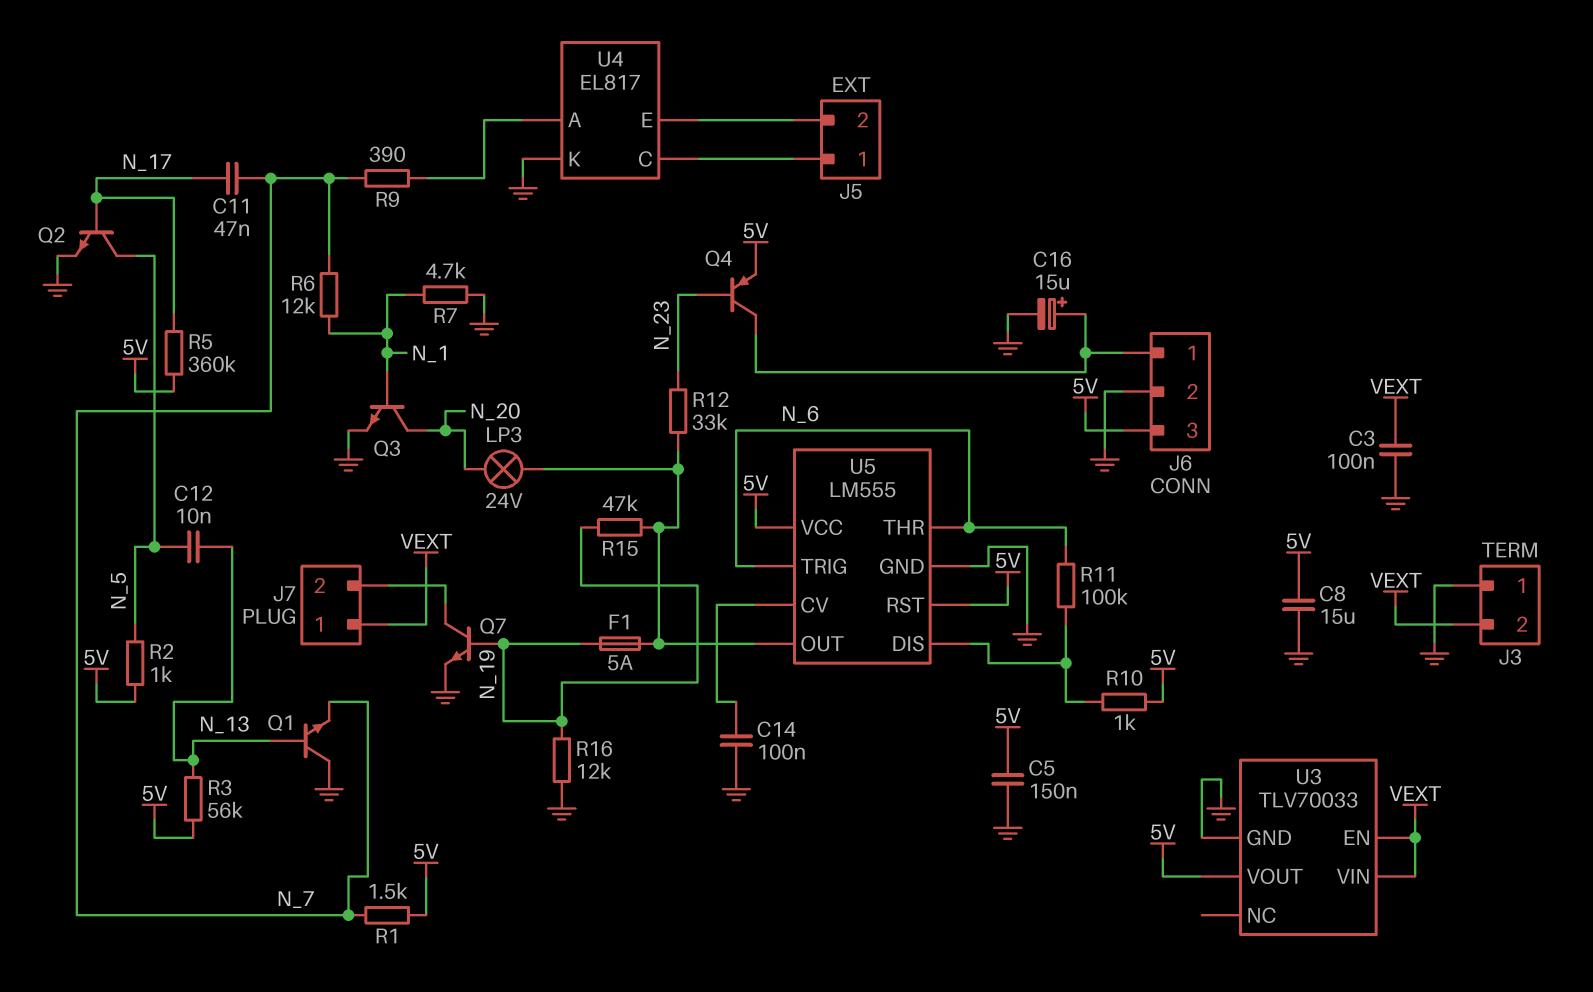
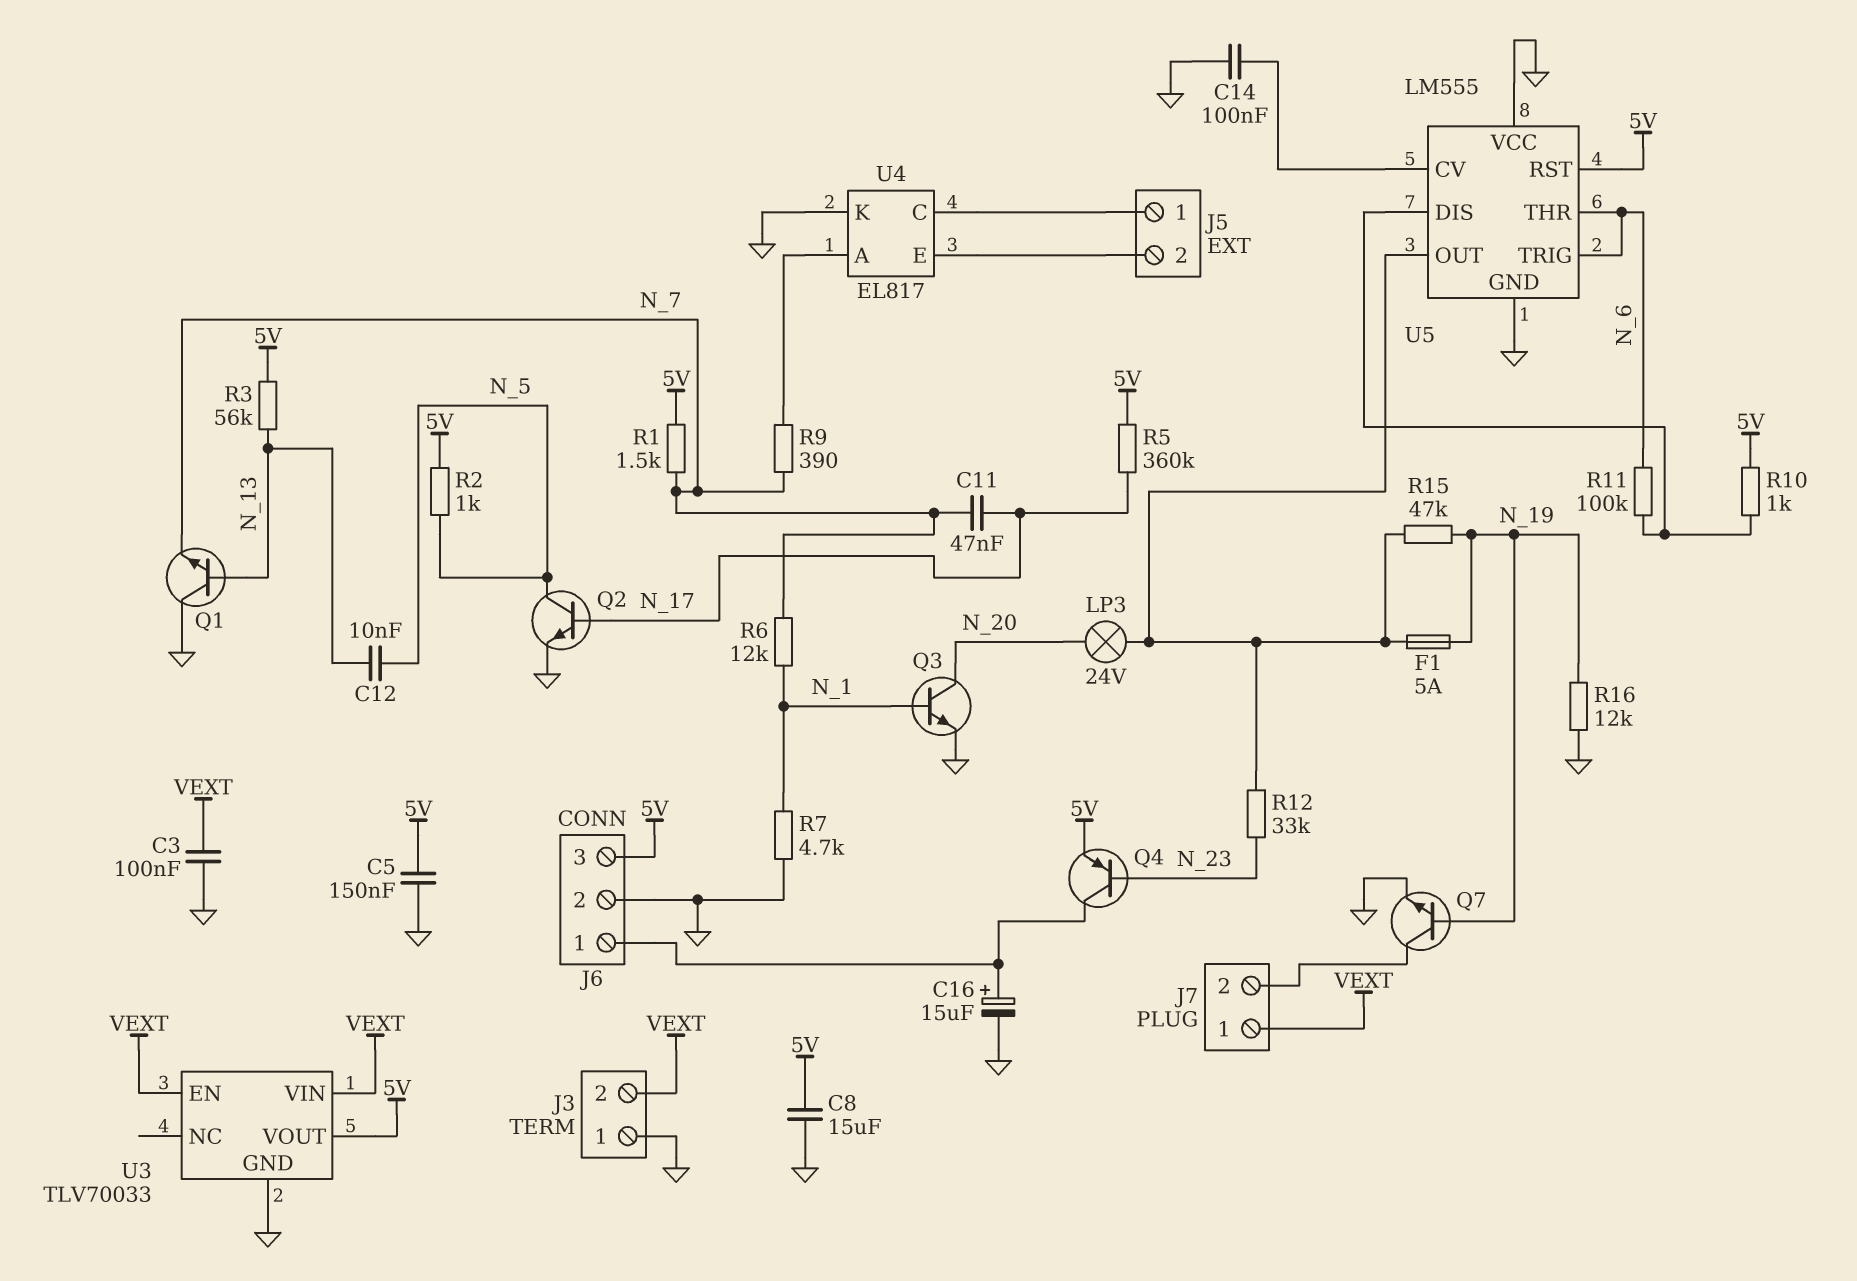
U5 pin VCC: 5V -> GND

